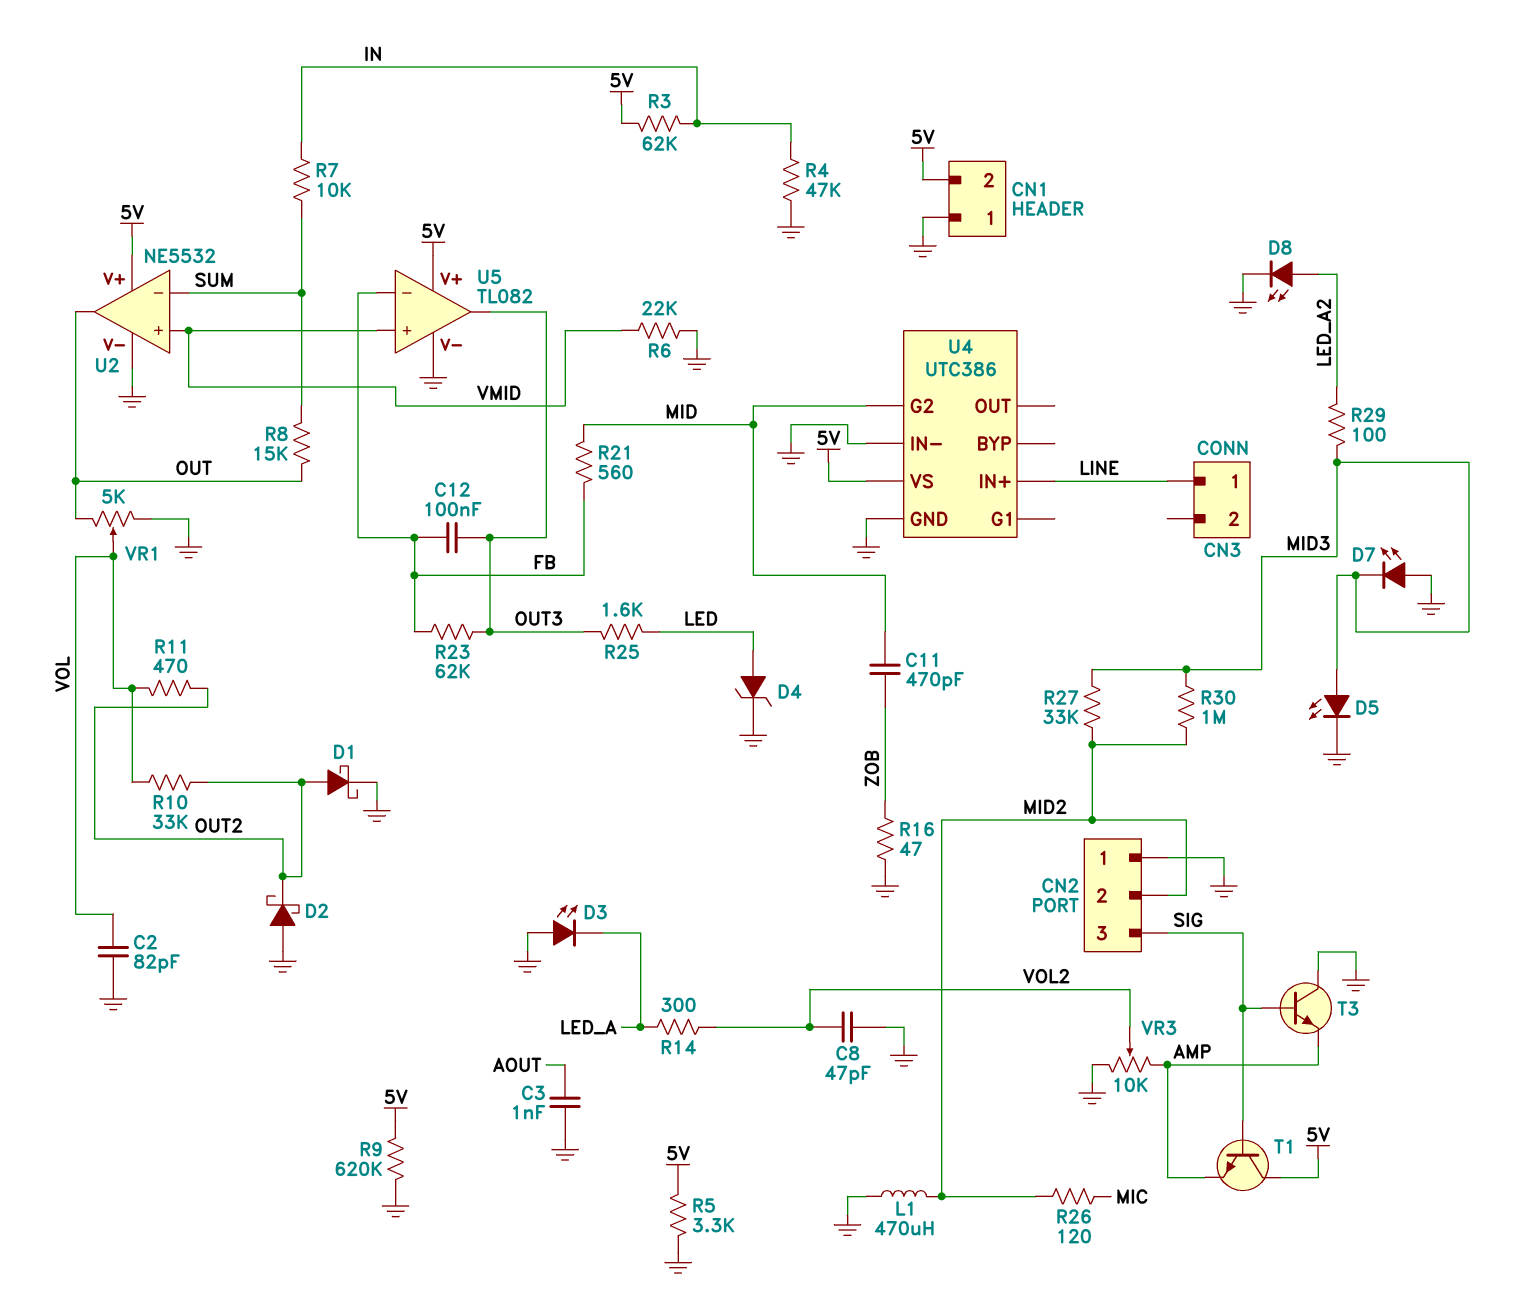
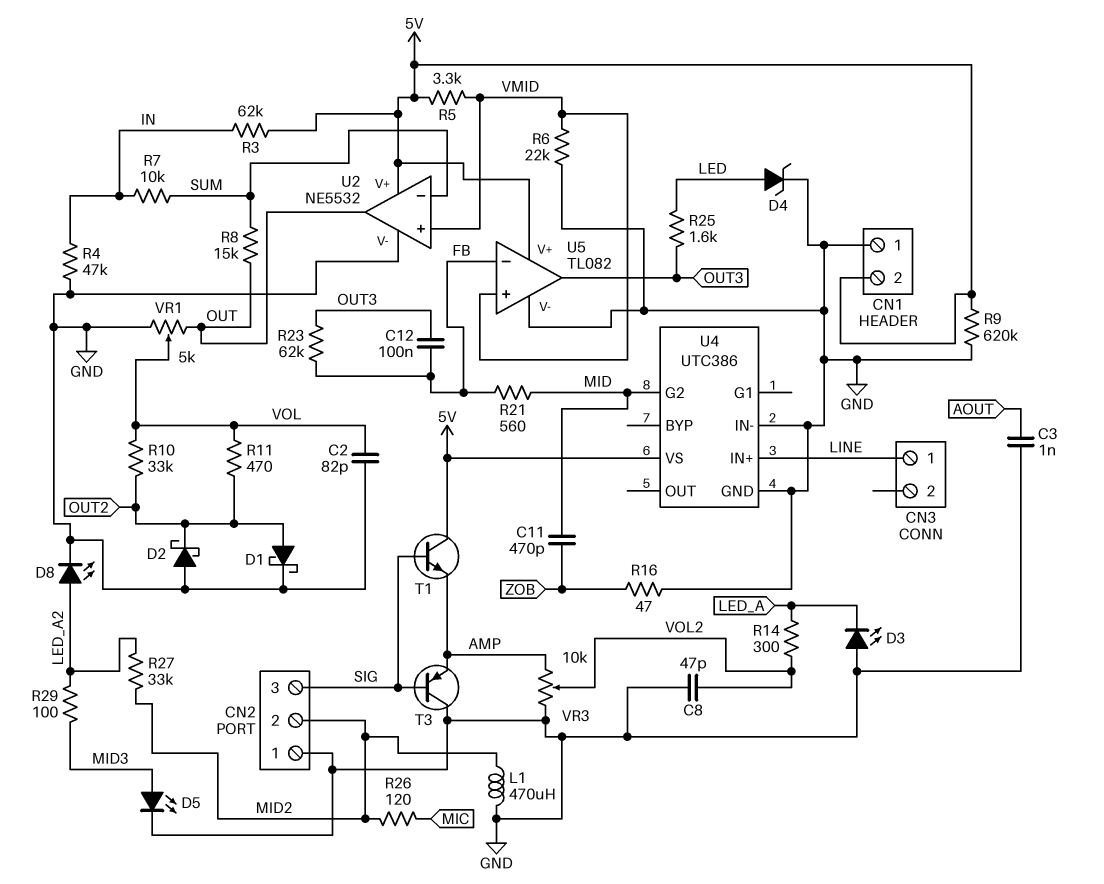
D7: LED (A GND, K MID3) -> none
R5: 3.3k (5V, GND) -> 3.3k (5V, VMID)
R27: 33k (MID2, MID3) -> 33k (LED_A2, MID2)
R30: 1M (MID2, MID3) -> none
T3: NPN (B SIG, C GND, E AMP) -> PNP (B SIG, C GND, E AMP)

